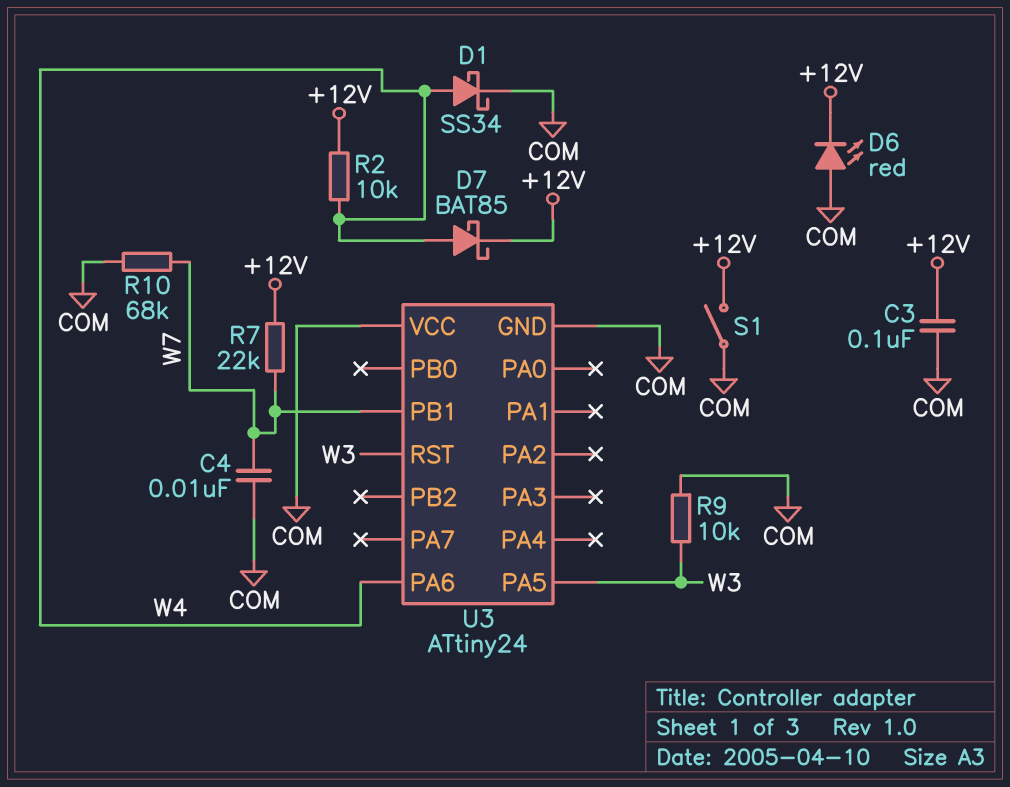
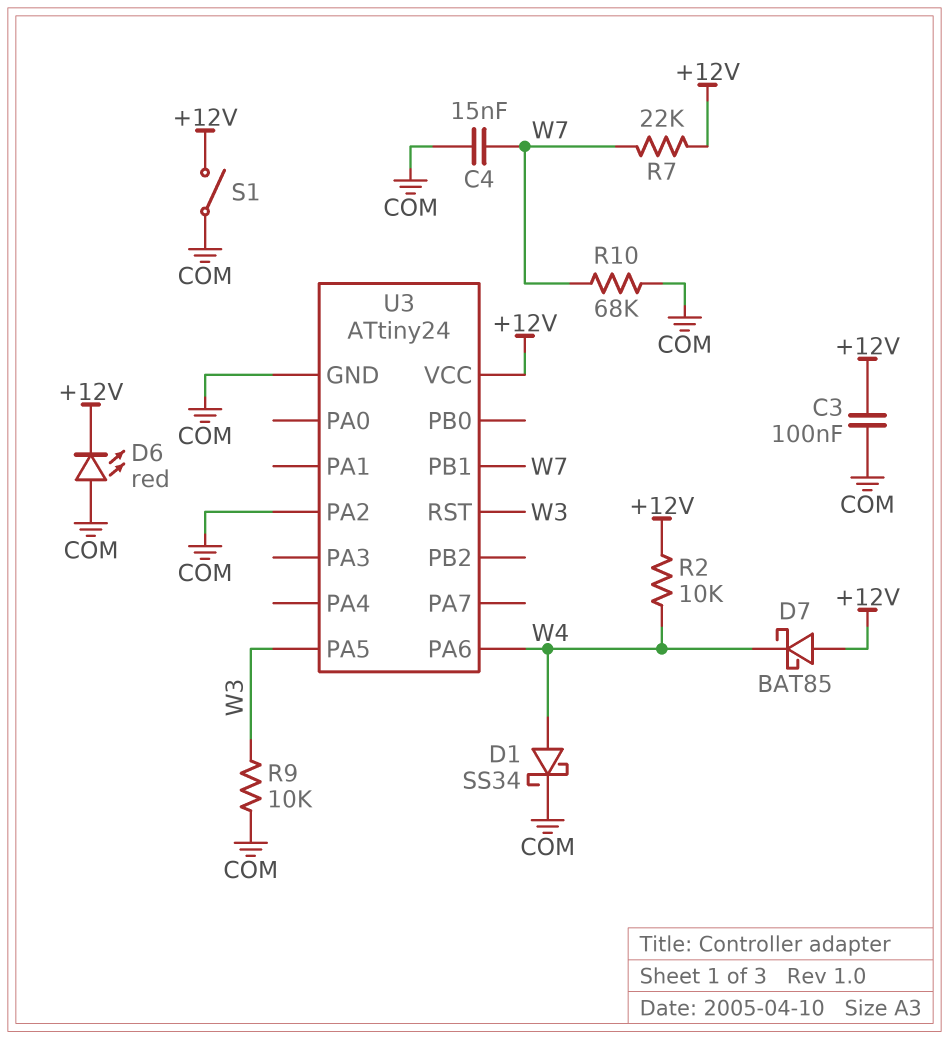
C4: 10nF (COM, W7) -> 15nF (COM, W7)
D7: schottky BAT85 (A W4, K +12V) -> schottky BAT85 (A +12V, K W4)
U3 pin PA2: none -> COM
U3 pin VCC: COM -> +12V

